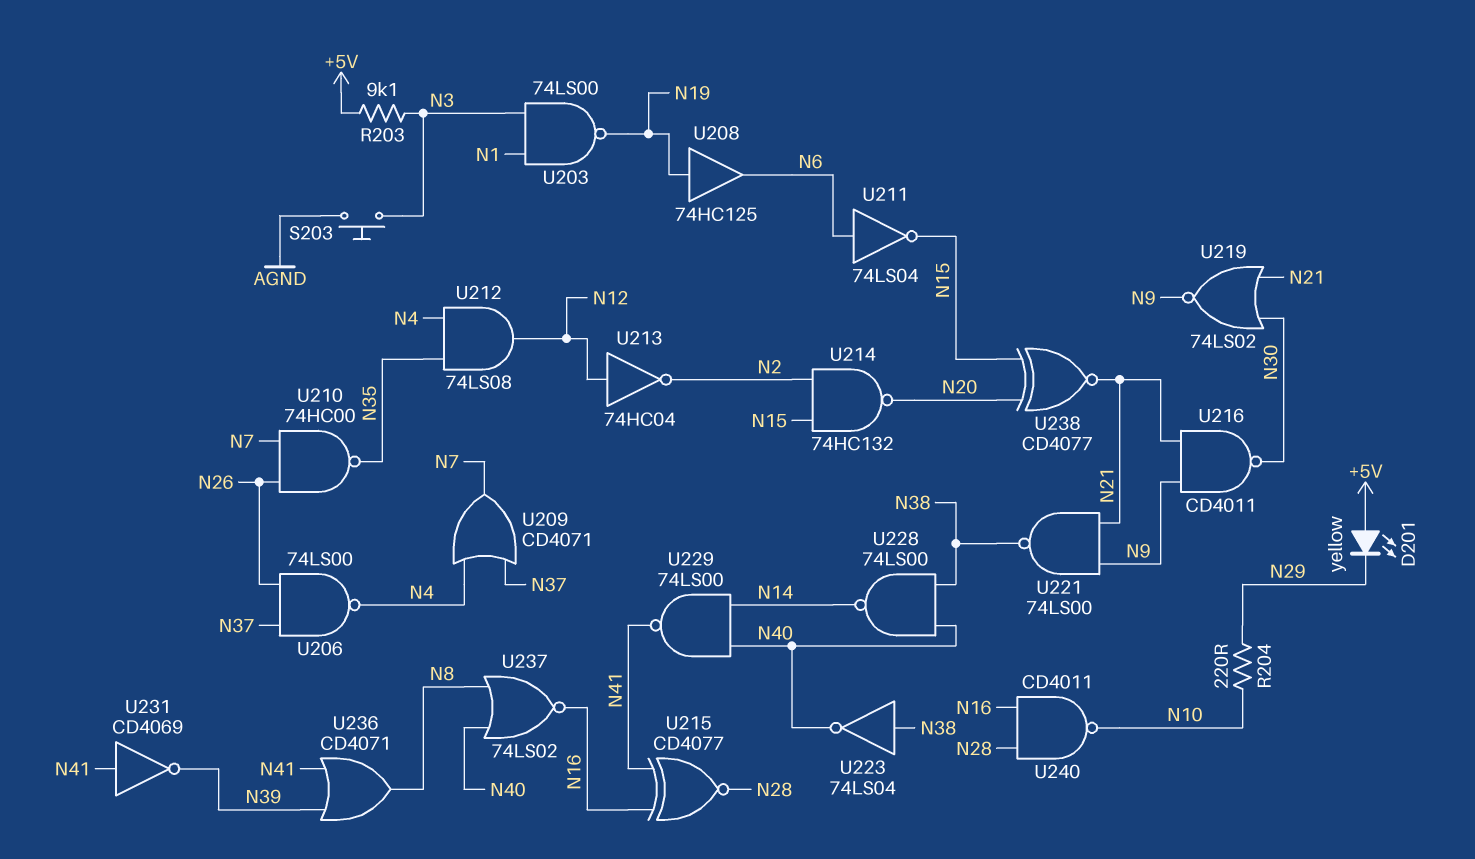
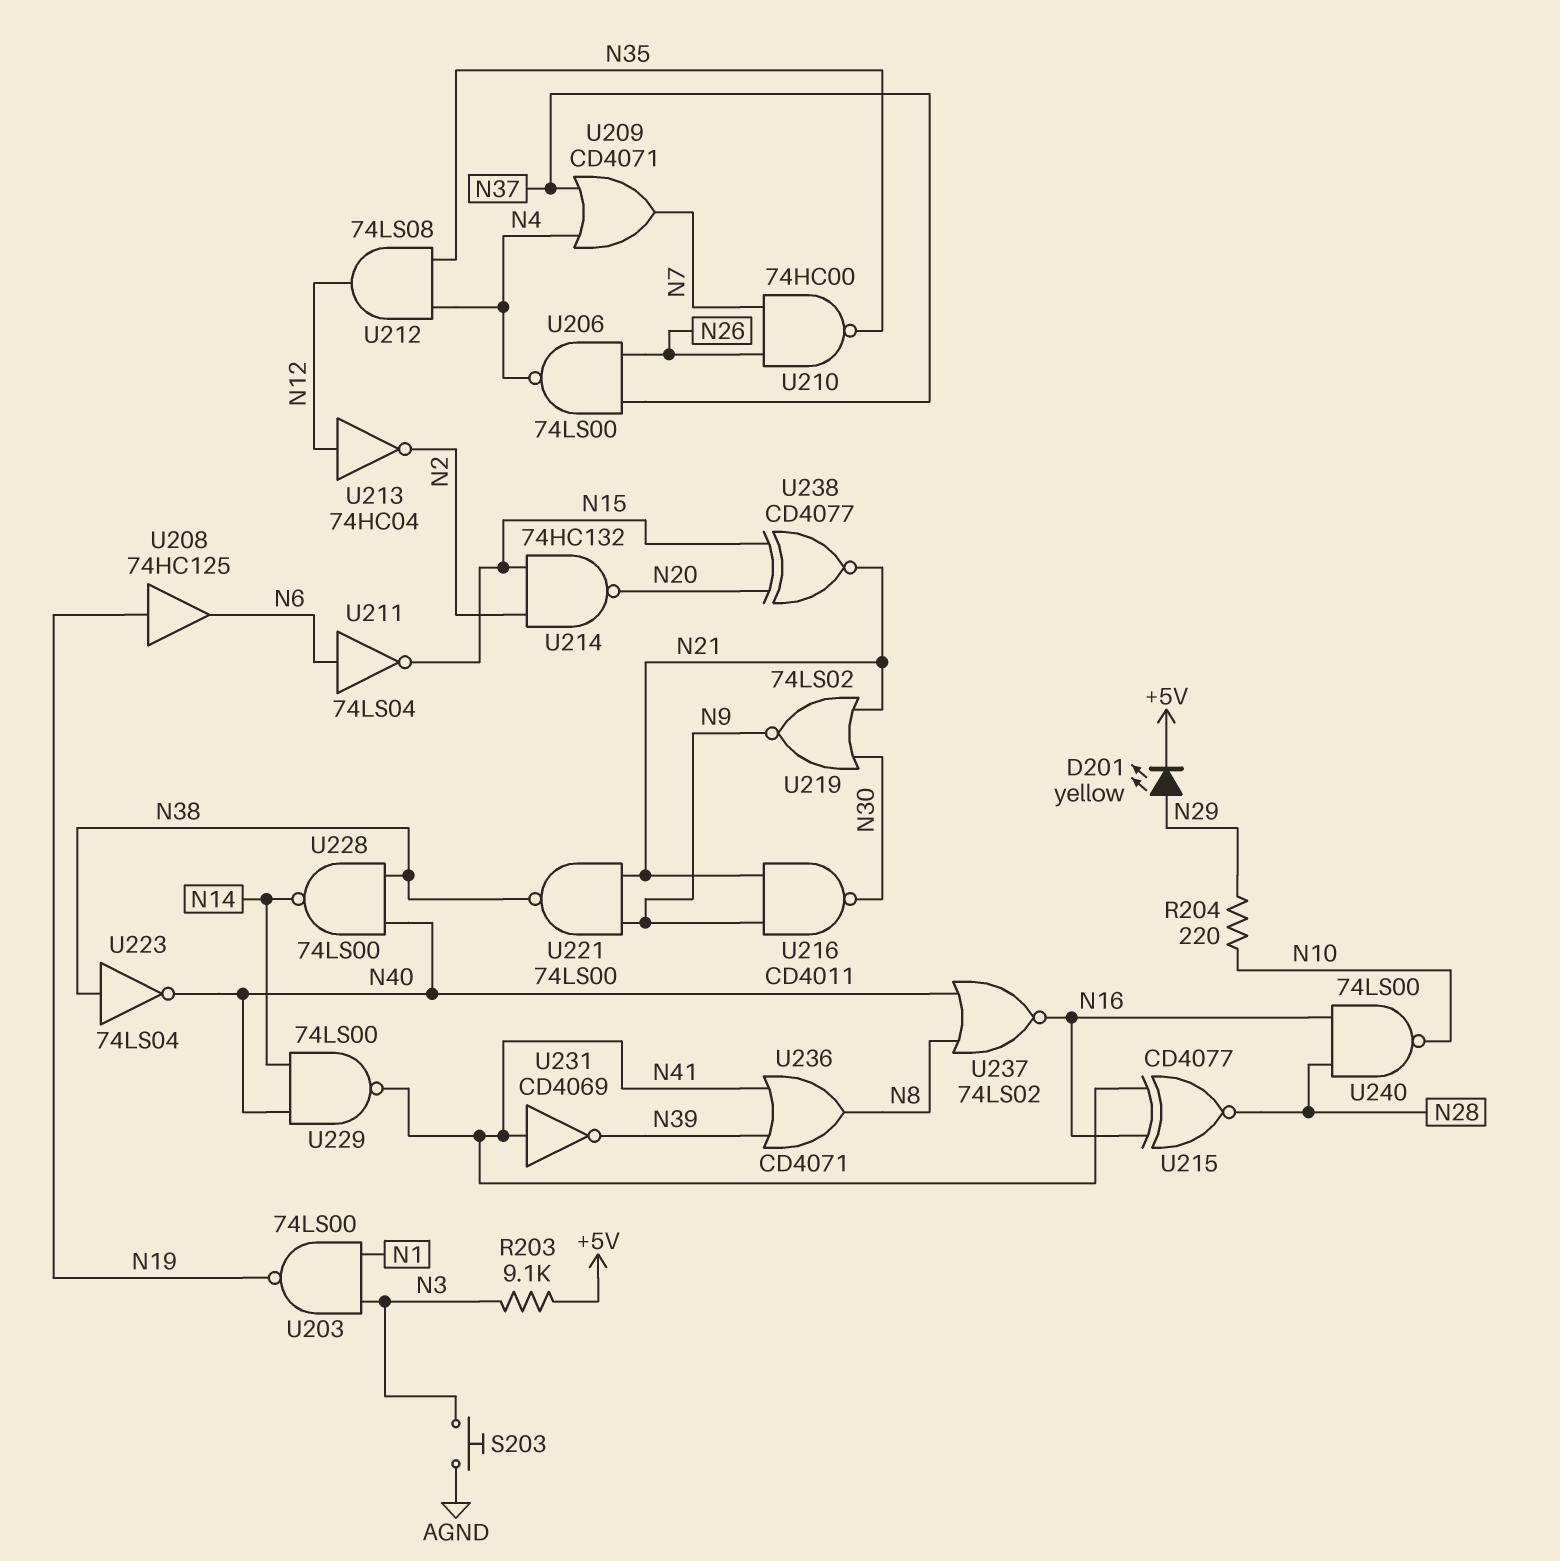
D201: LED yellow (A +5V, K N29) -> LED yellow (A N29, K +5V)
U240: NAND CD4011 (in N16, in N28, out N10) -> NAND 74LS00 (in N16, in N28, out N10)

